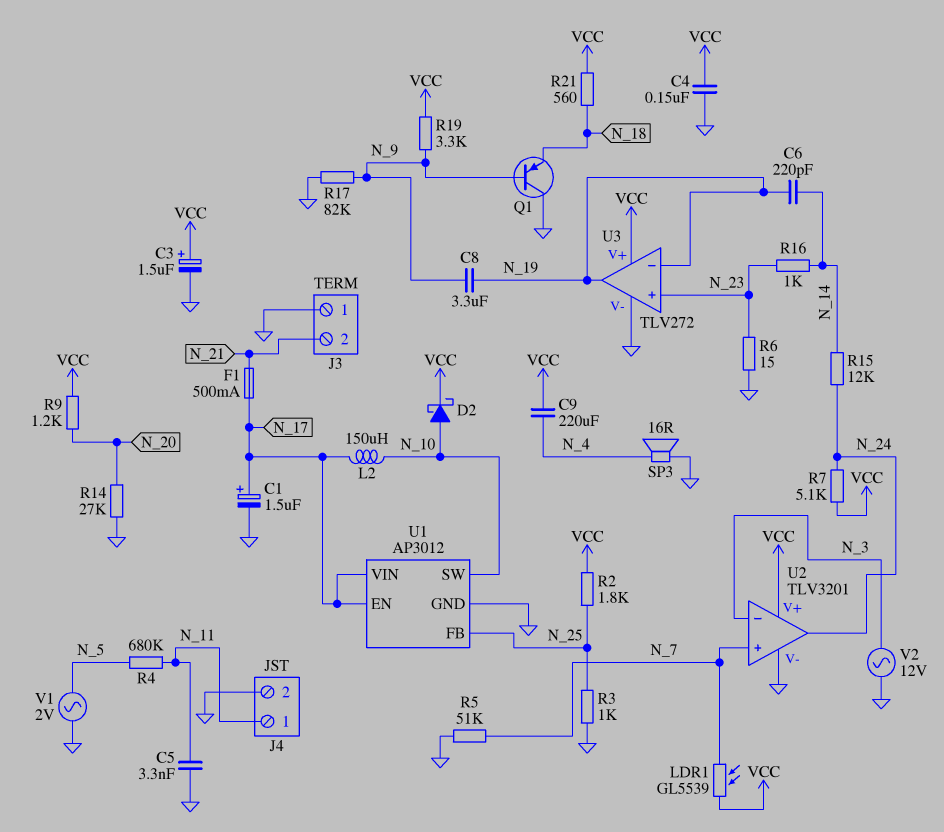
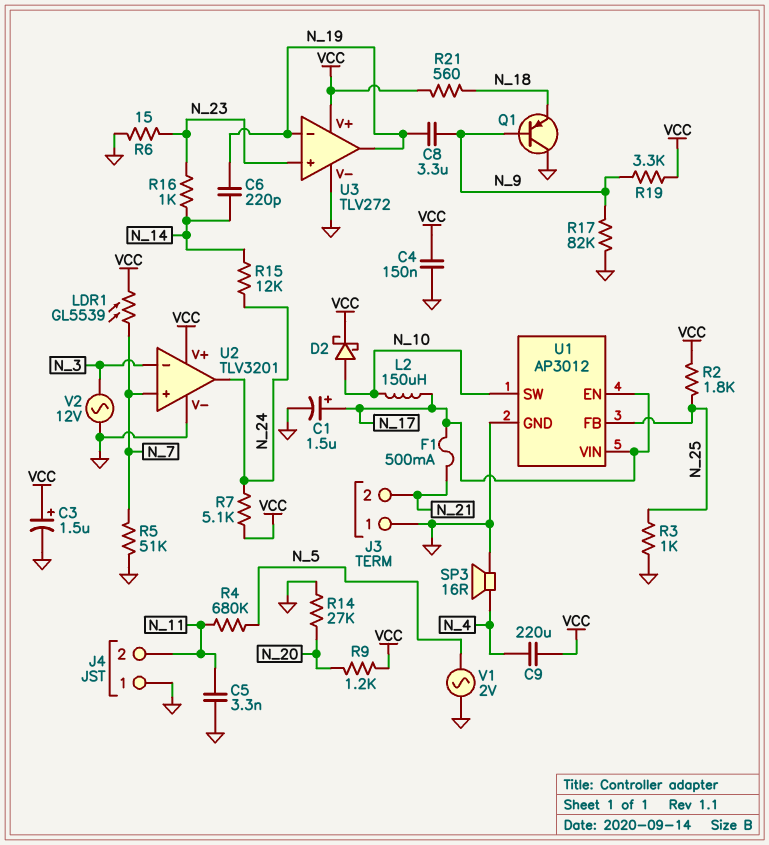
J4 pin 1: N_11 -> GND
J4 pin 2: GND -> N_11

